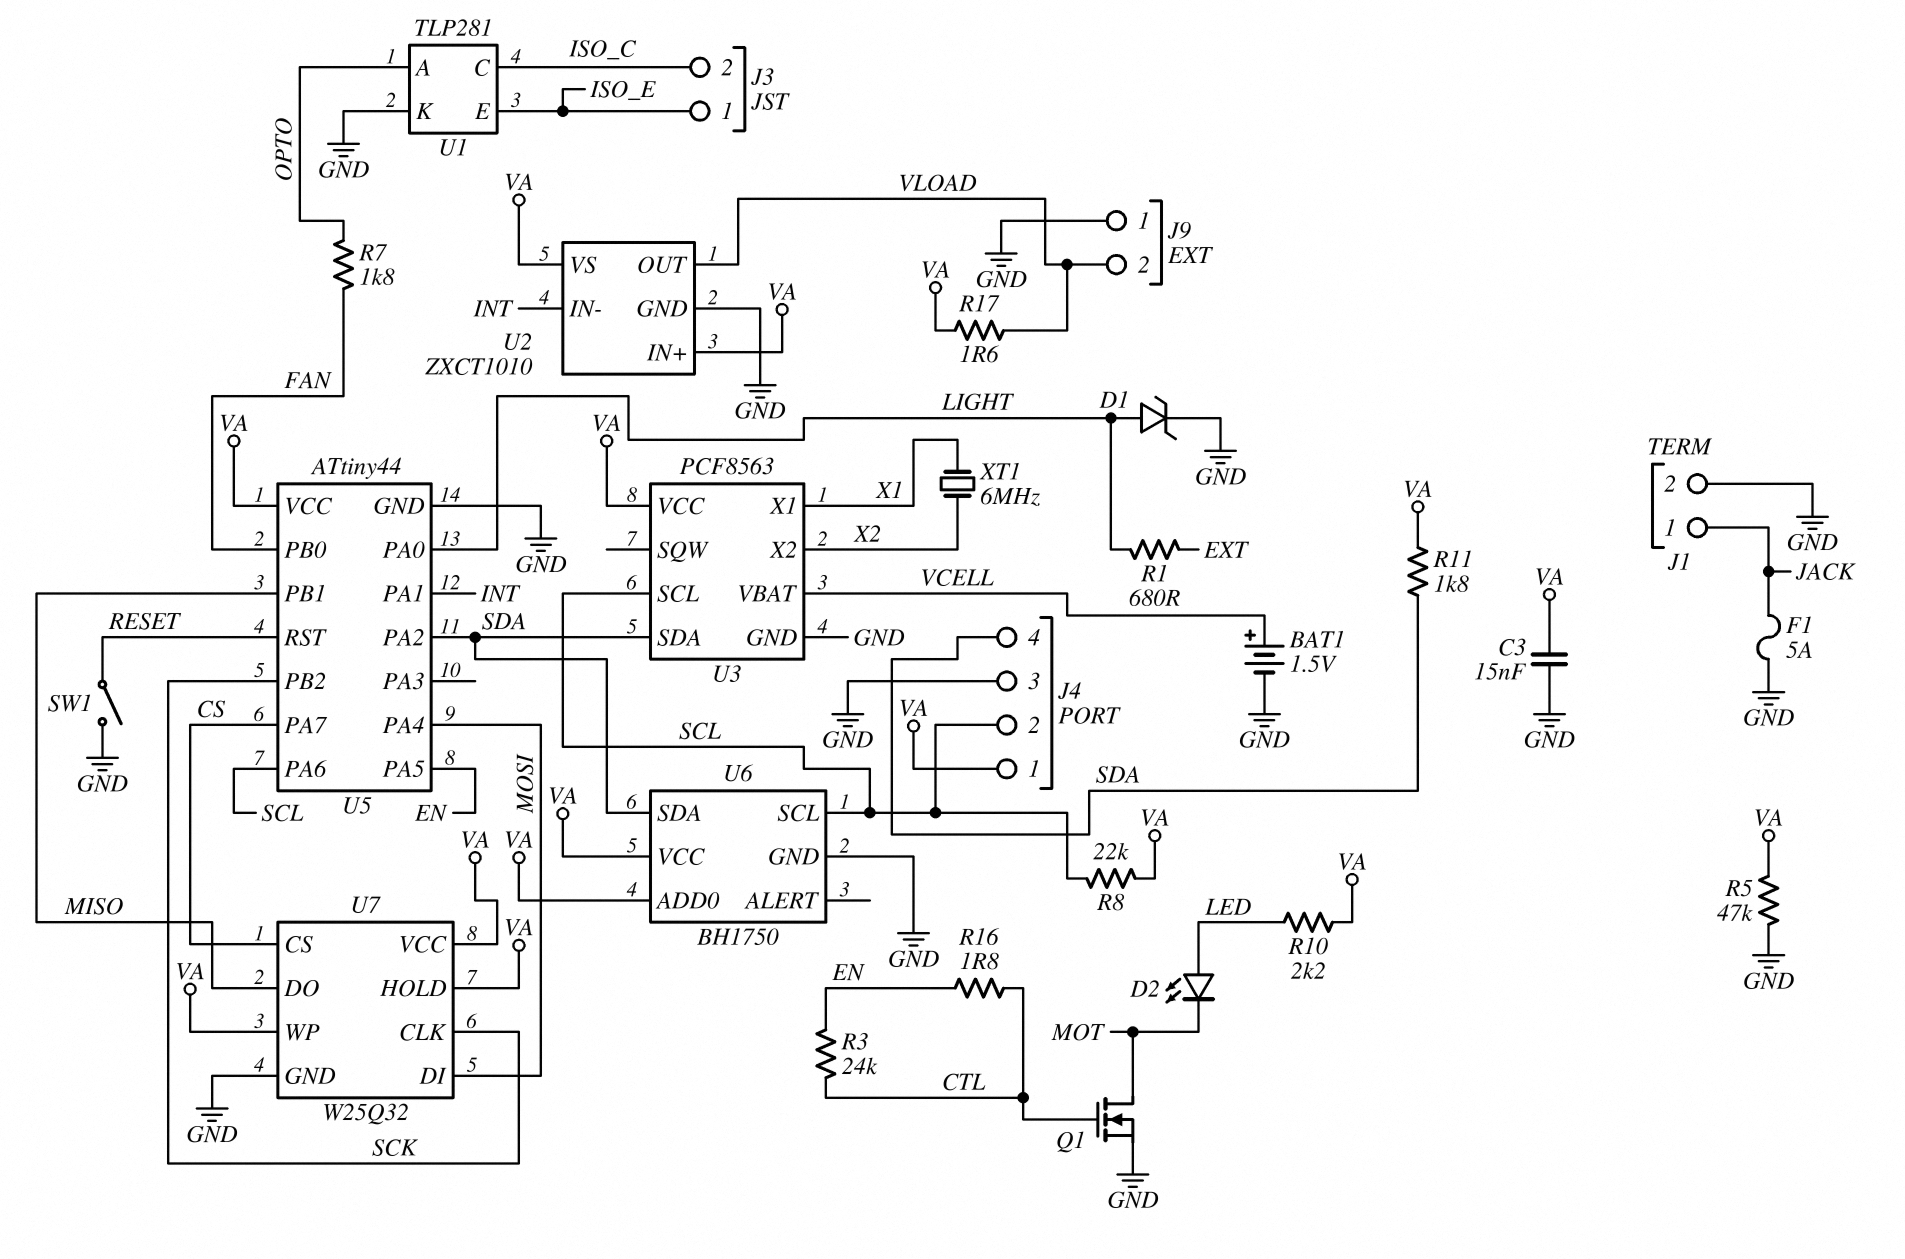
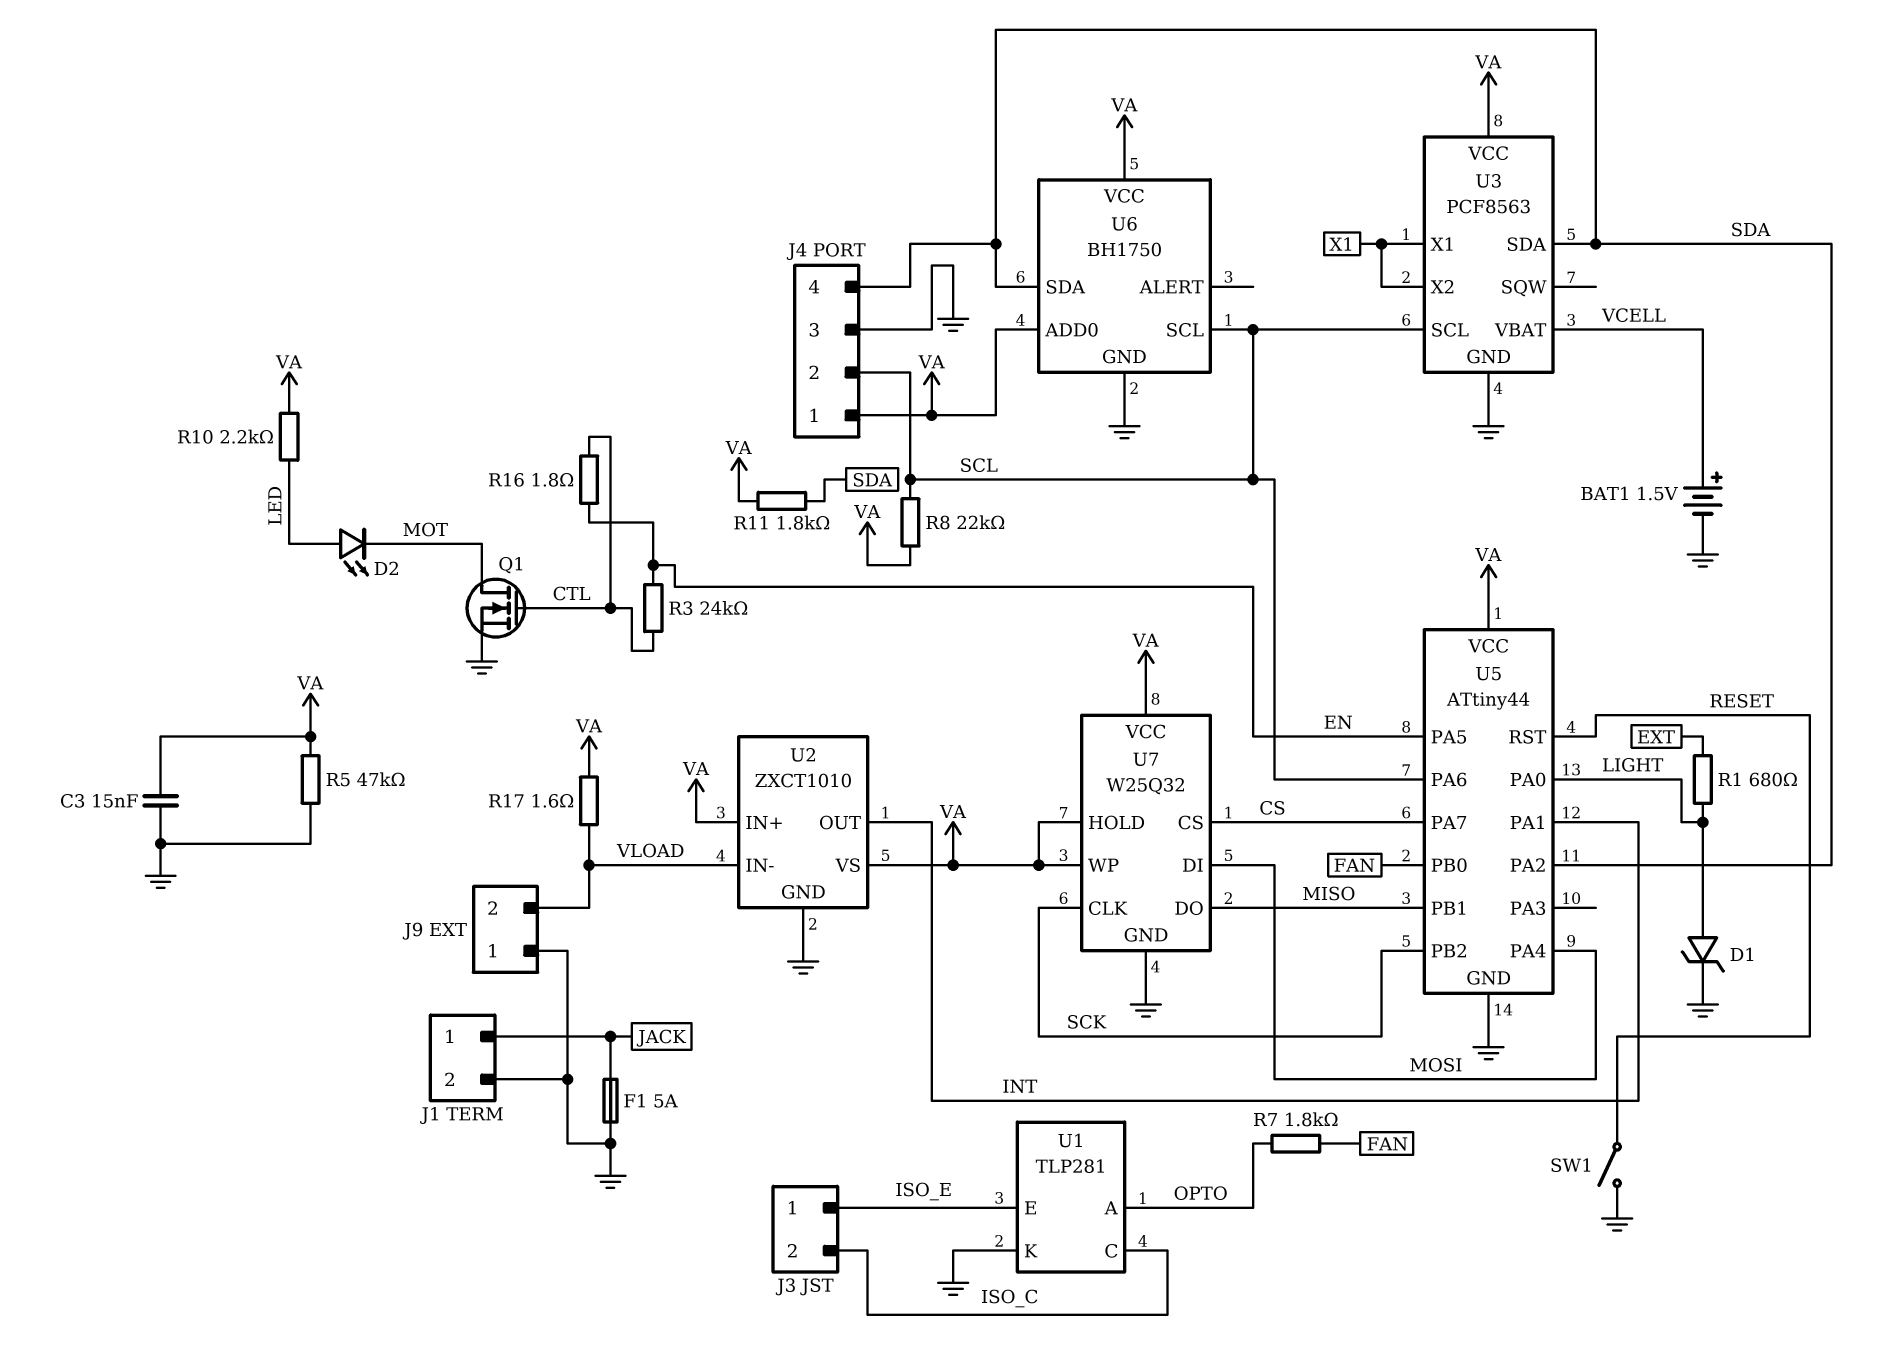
U2 pin IN-: INT -> VLOAD
U2 pin OUT: VLOAD -> INT
U3 pin X2: X2 -> X1
XT1: 6MHz (X1, X2) -> none

